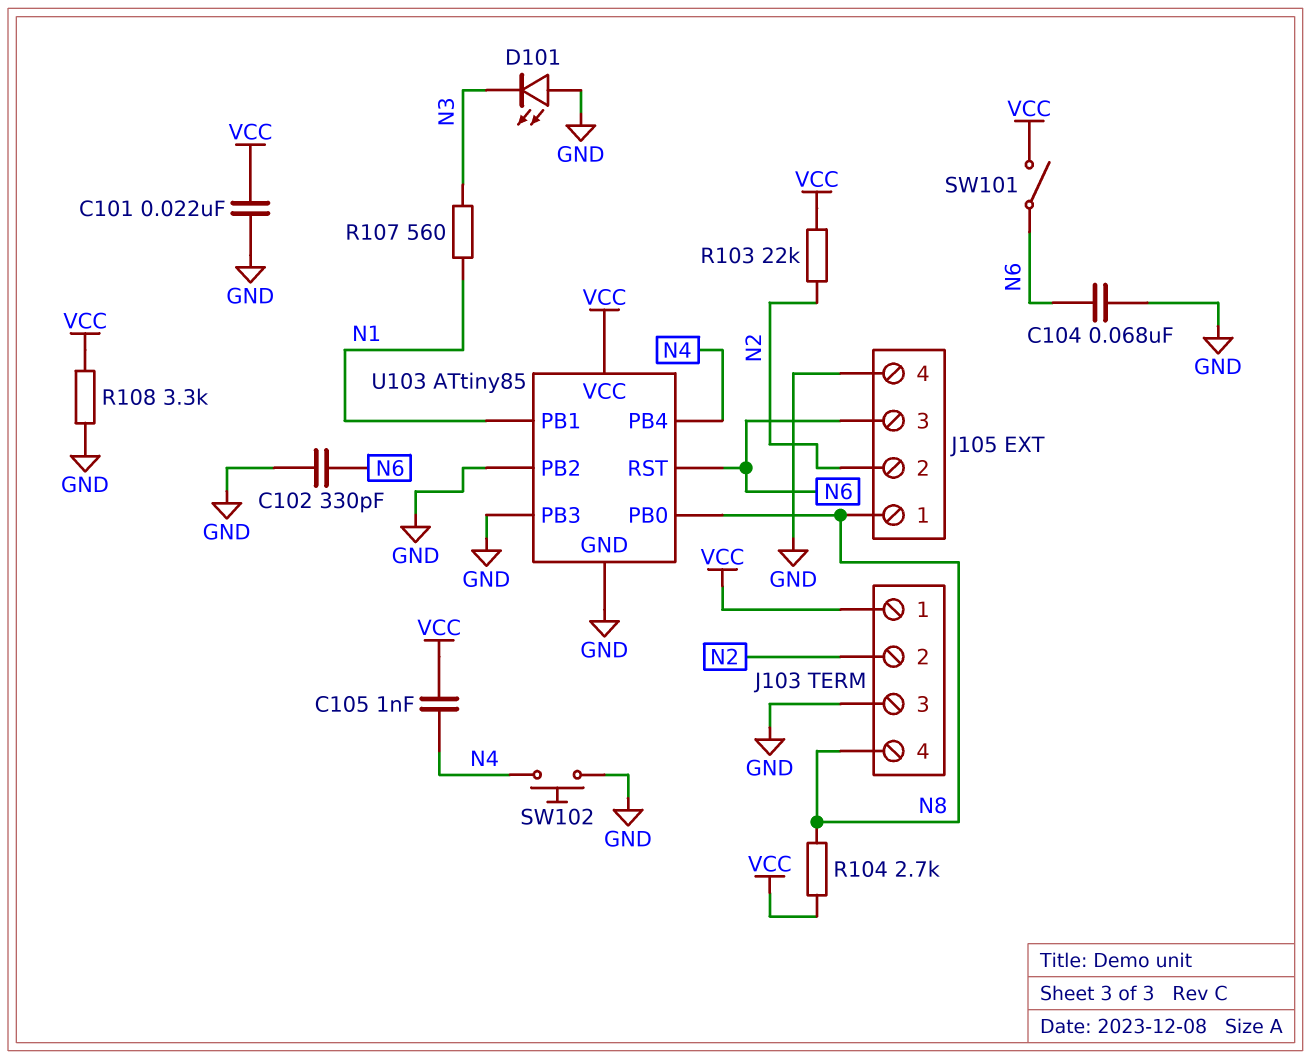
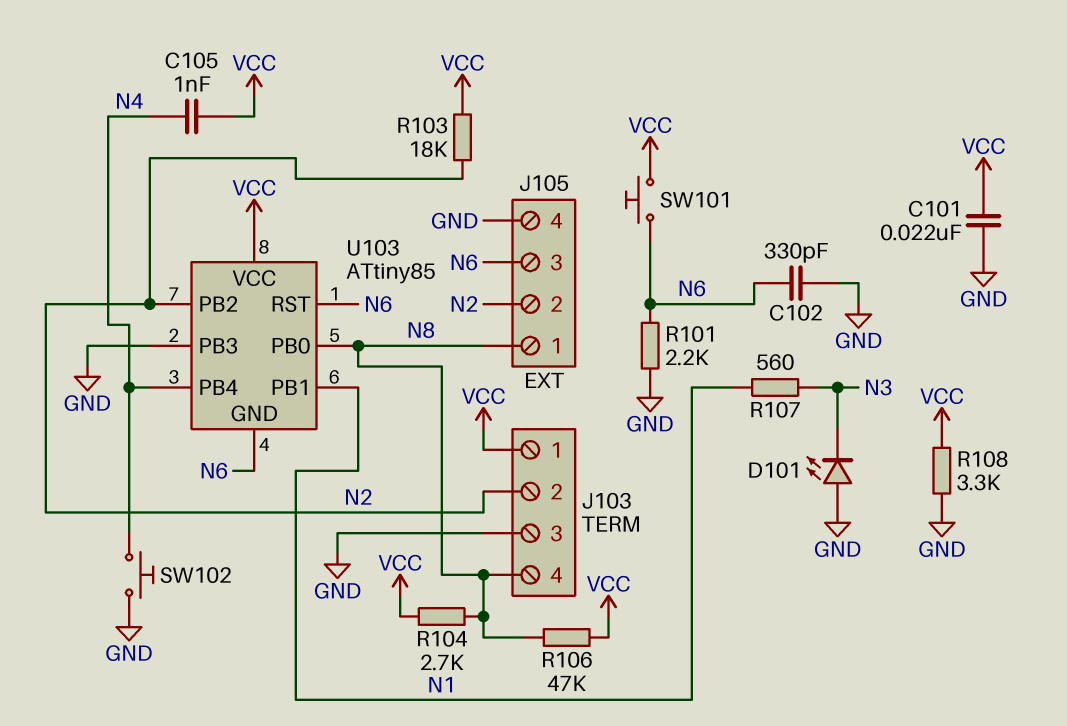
C104: 68nF (GND, N6) -> none
R101: none -> 2.2k (GND, N6)
R103: 22k (N2, VCC) -> 18k (N2, VCC)
R106: none -> 47k (N8, VCC)
SW101: switch (N6, VCC) -> button (N6, VCC)
U103 pin GND: GND -> N6
U103 pin PB2: GND -> N2

